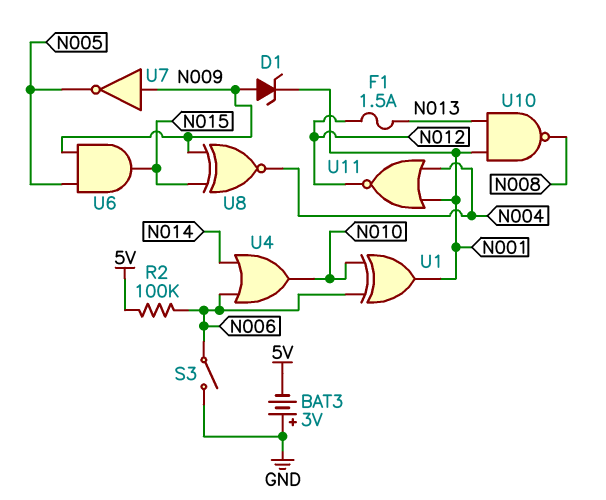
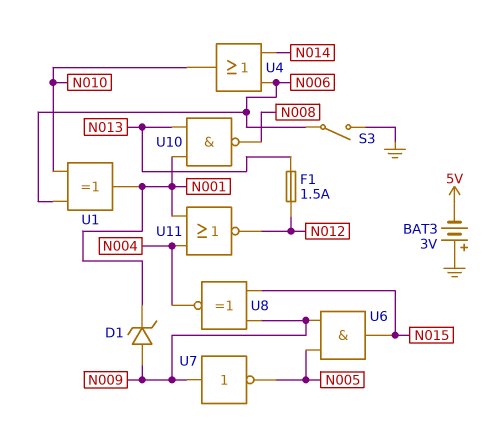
R2: 100k (5V, N006) -> none

